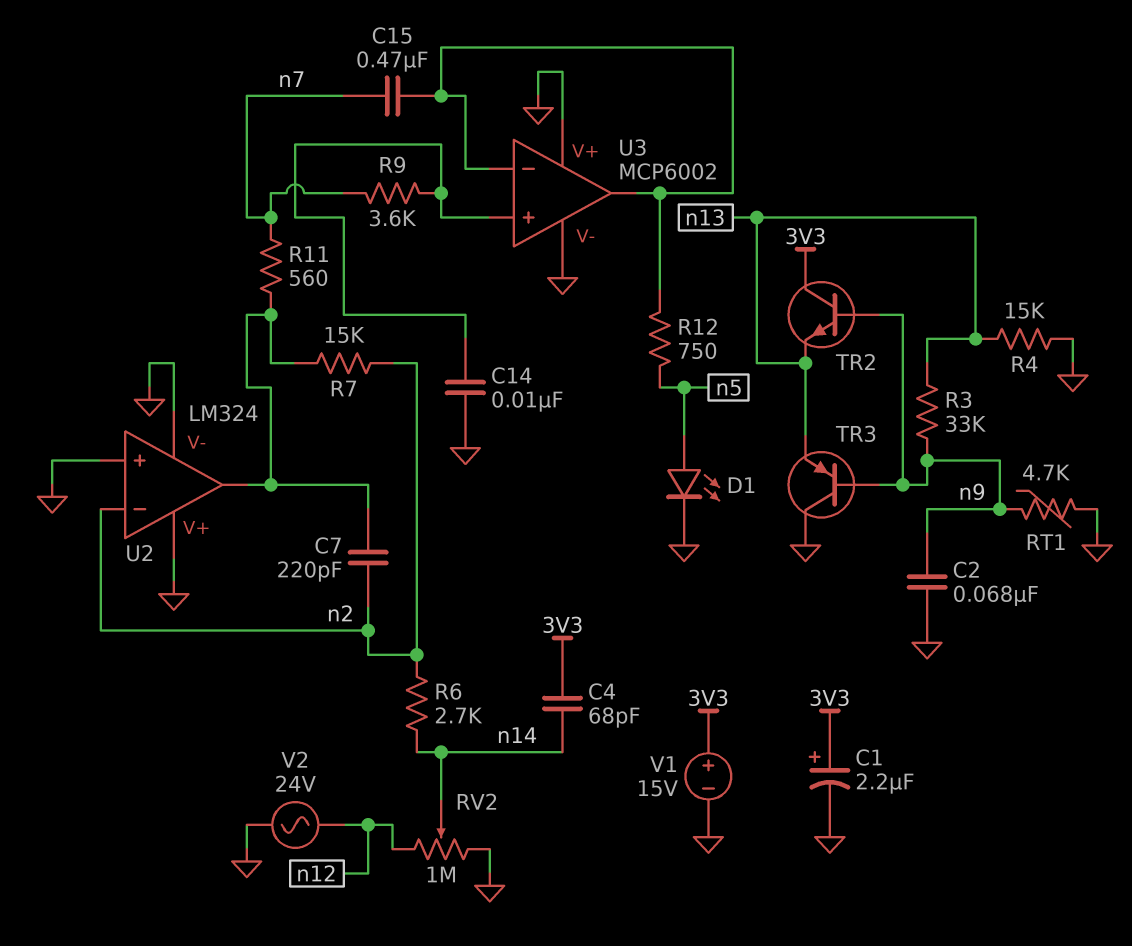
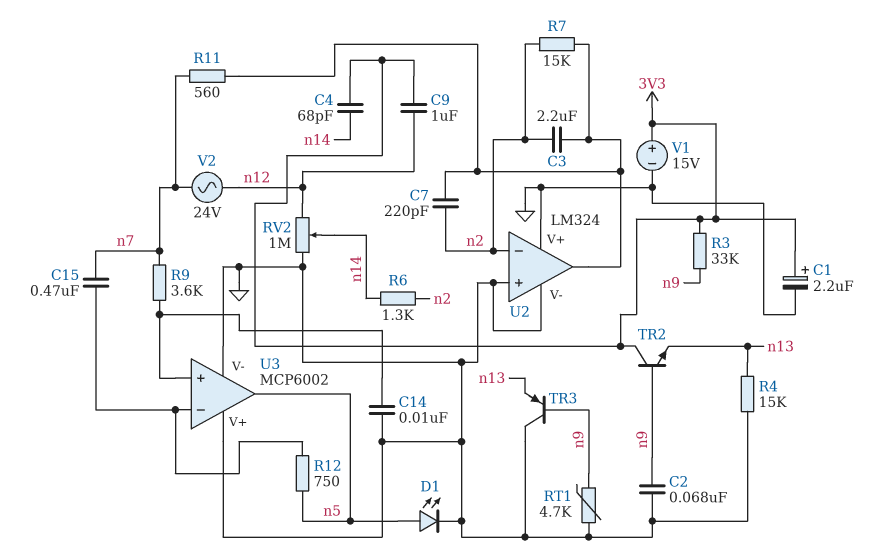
C3: none -> 2.2uF (U2/out, n2)
C9: none -> 1uF (3V3, n12)
R3: 33k (n9, n13) -> 33k (3V3, n9)
R6: 2.7k (n2, n14) -> 1.3k (n2, n14)
U3 pin out: U3/in- -> n5
V2: AC 24V (GND, n12) -> AC 24V (n7, n12)

